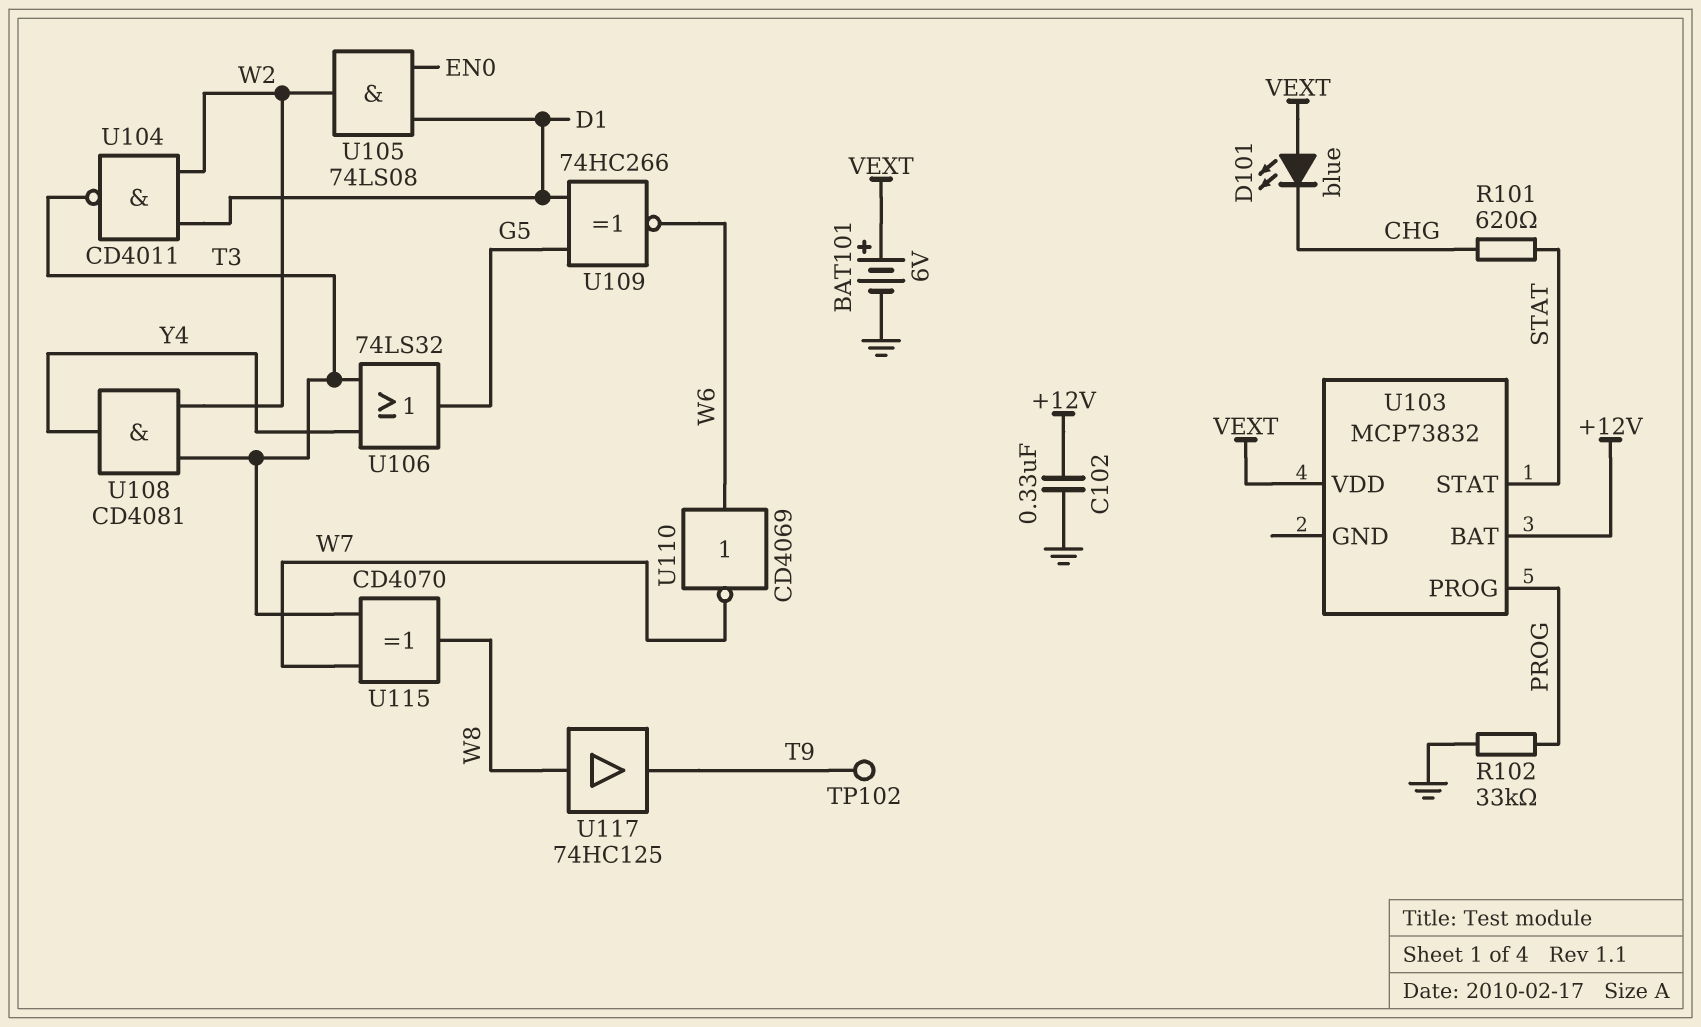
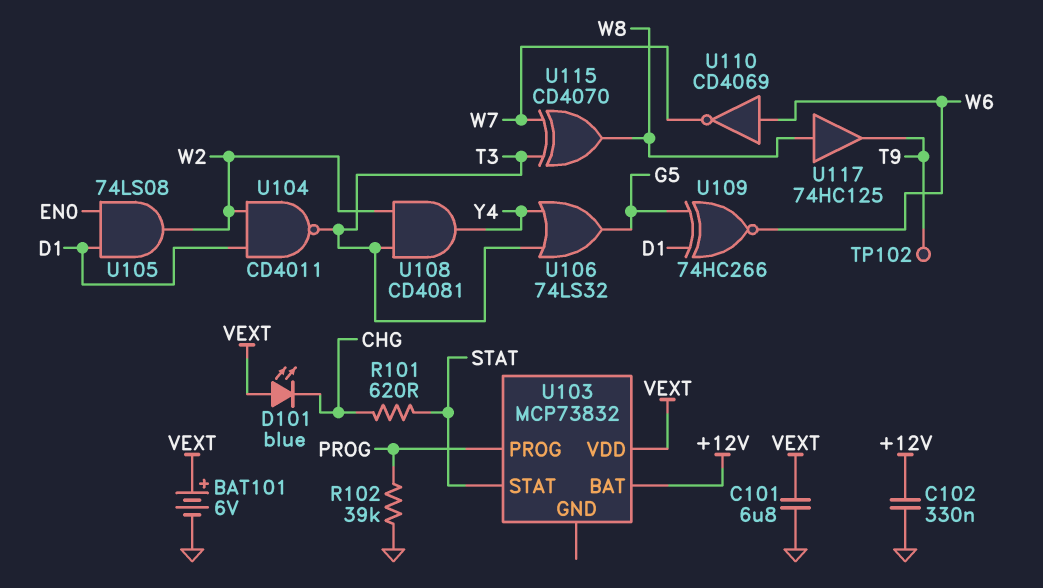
C101: none -> 6.8uF (GND, VEXT)
R102: 33k (GND, PROG) -> 39k (GND, PROG)

